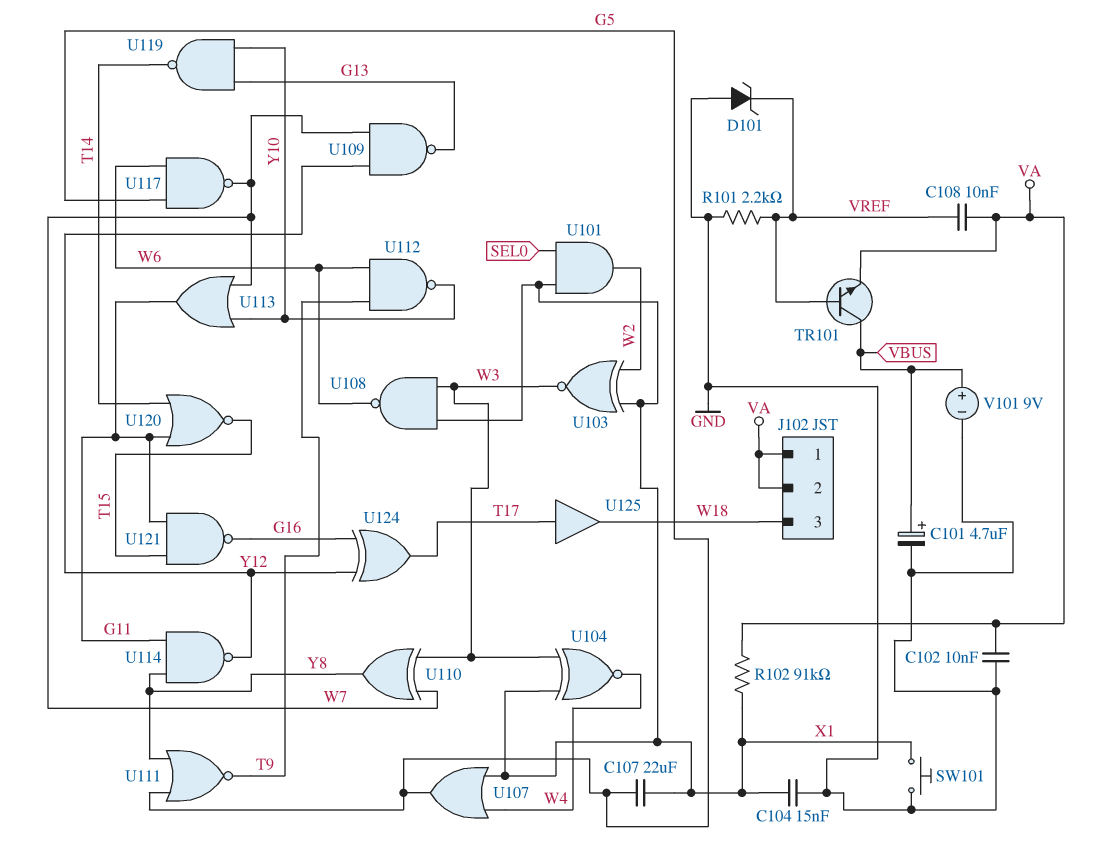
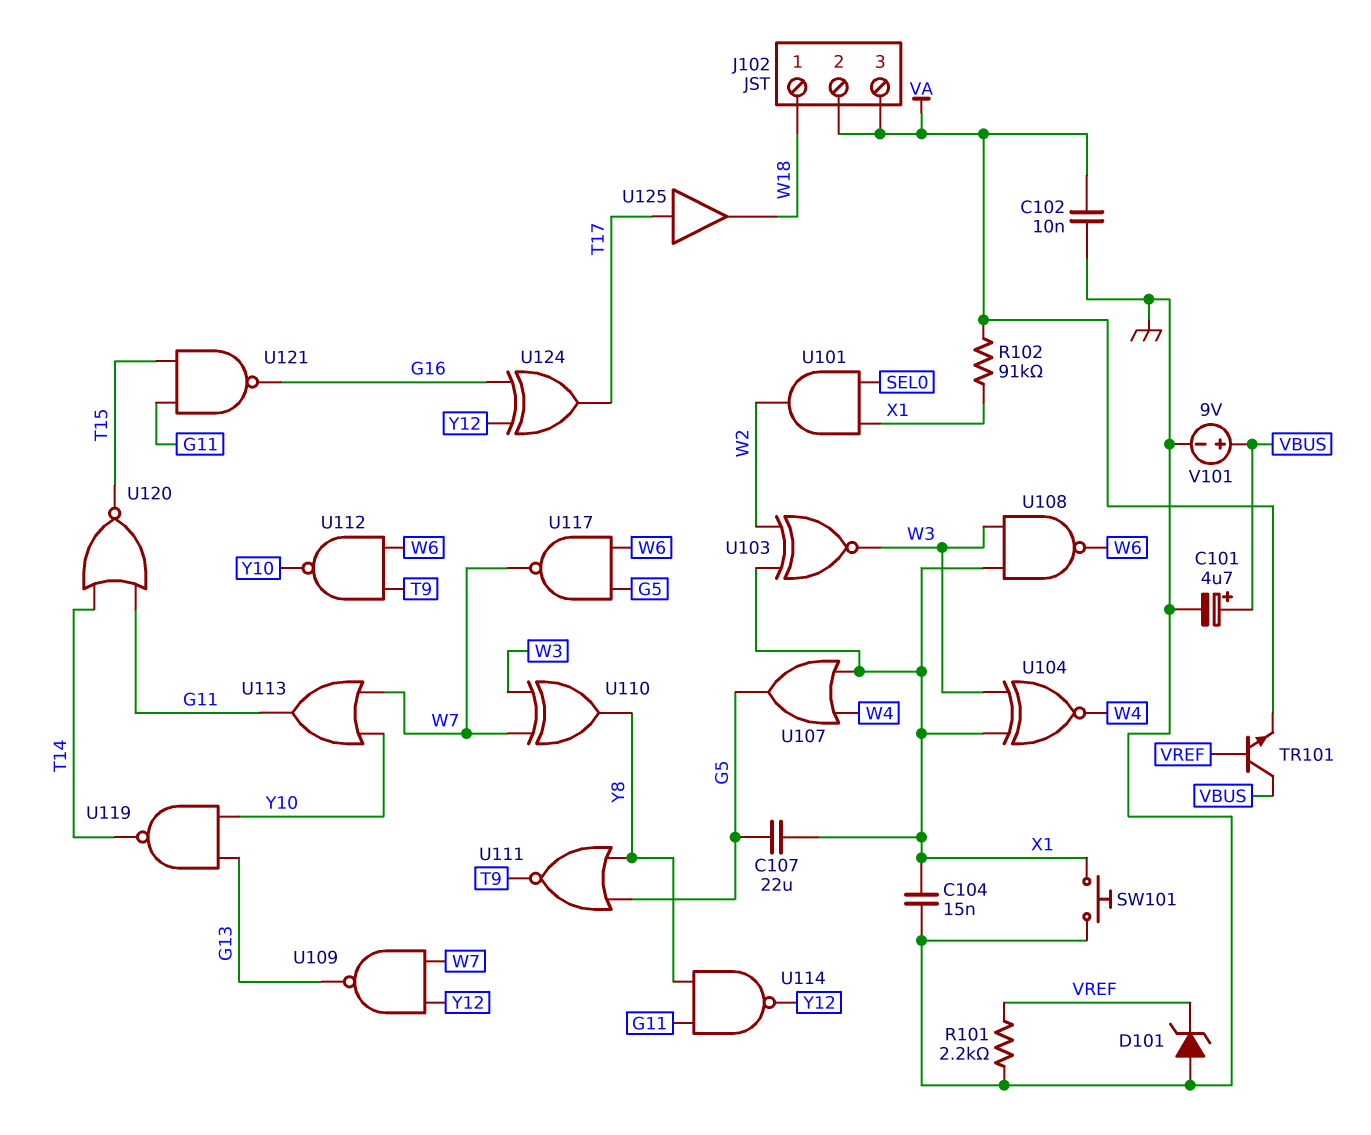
C108: 10nF (VA, VREF) -> none
J102 pin 1: VA -> W18
J102 pin 3: W18 -> VA

